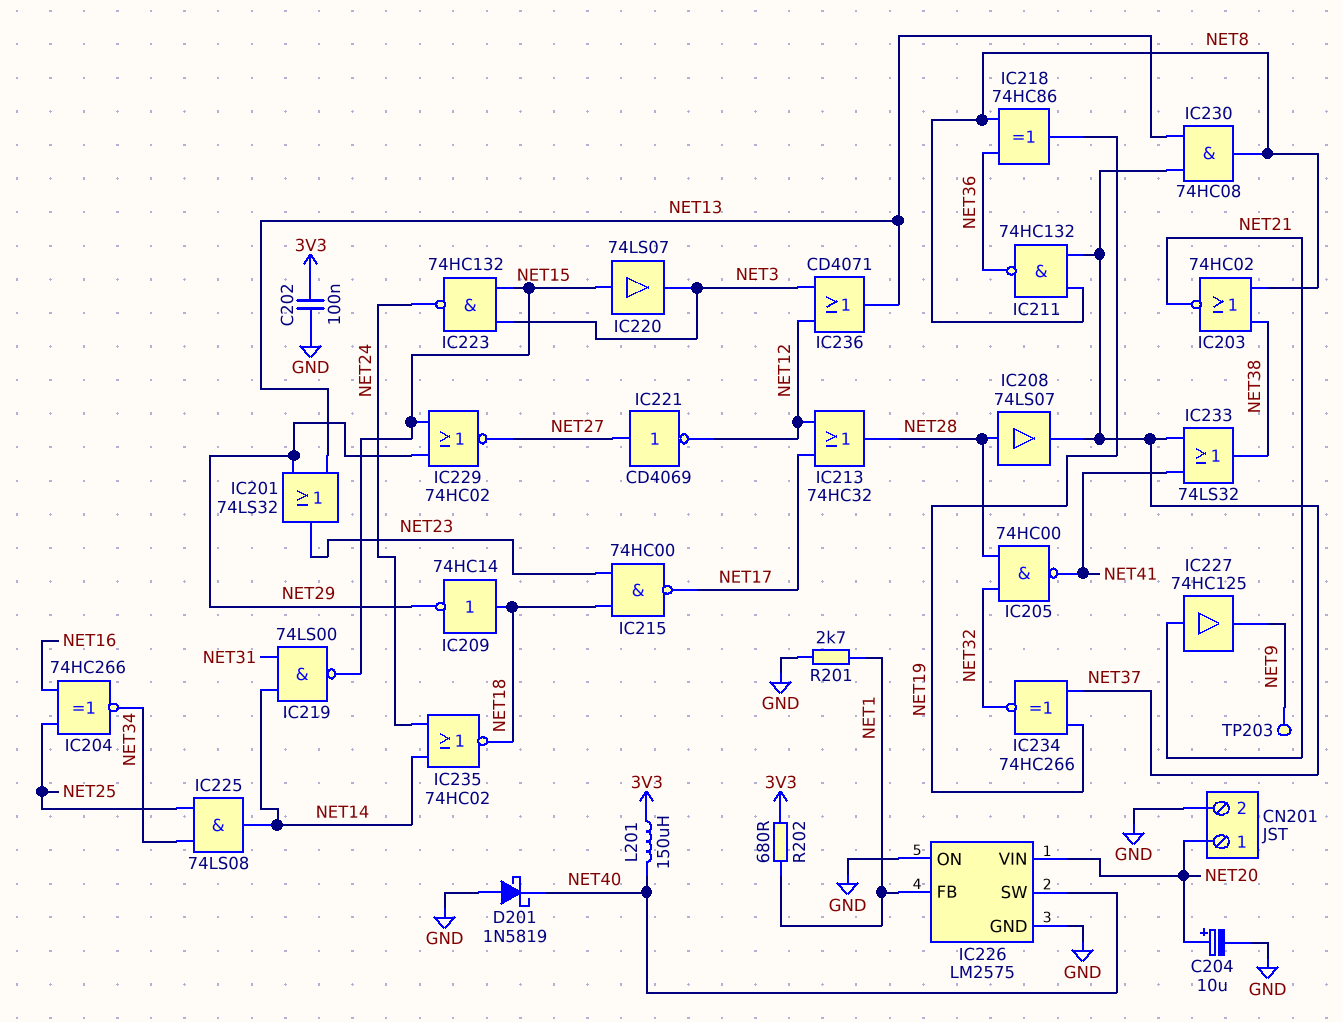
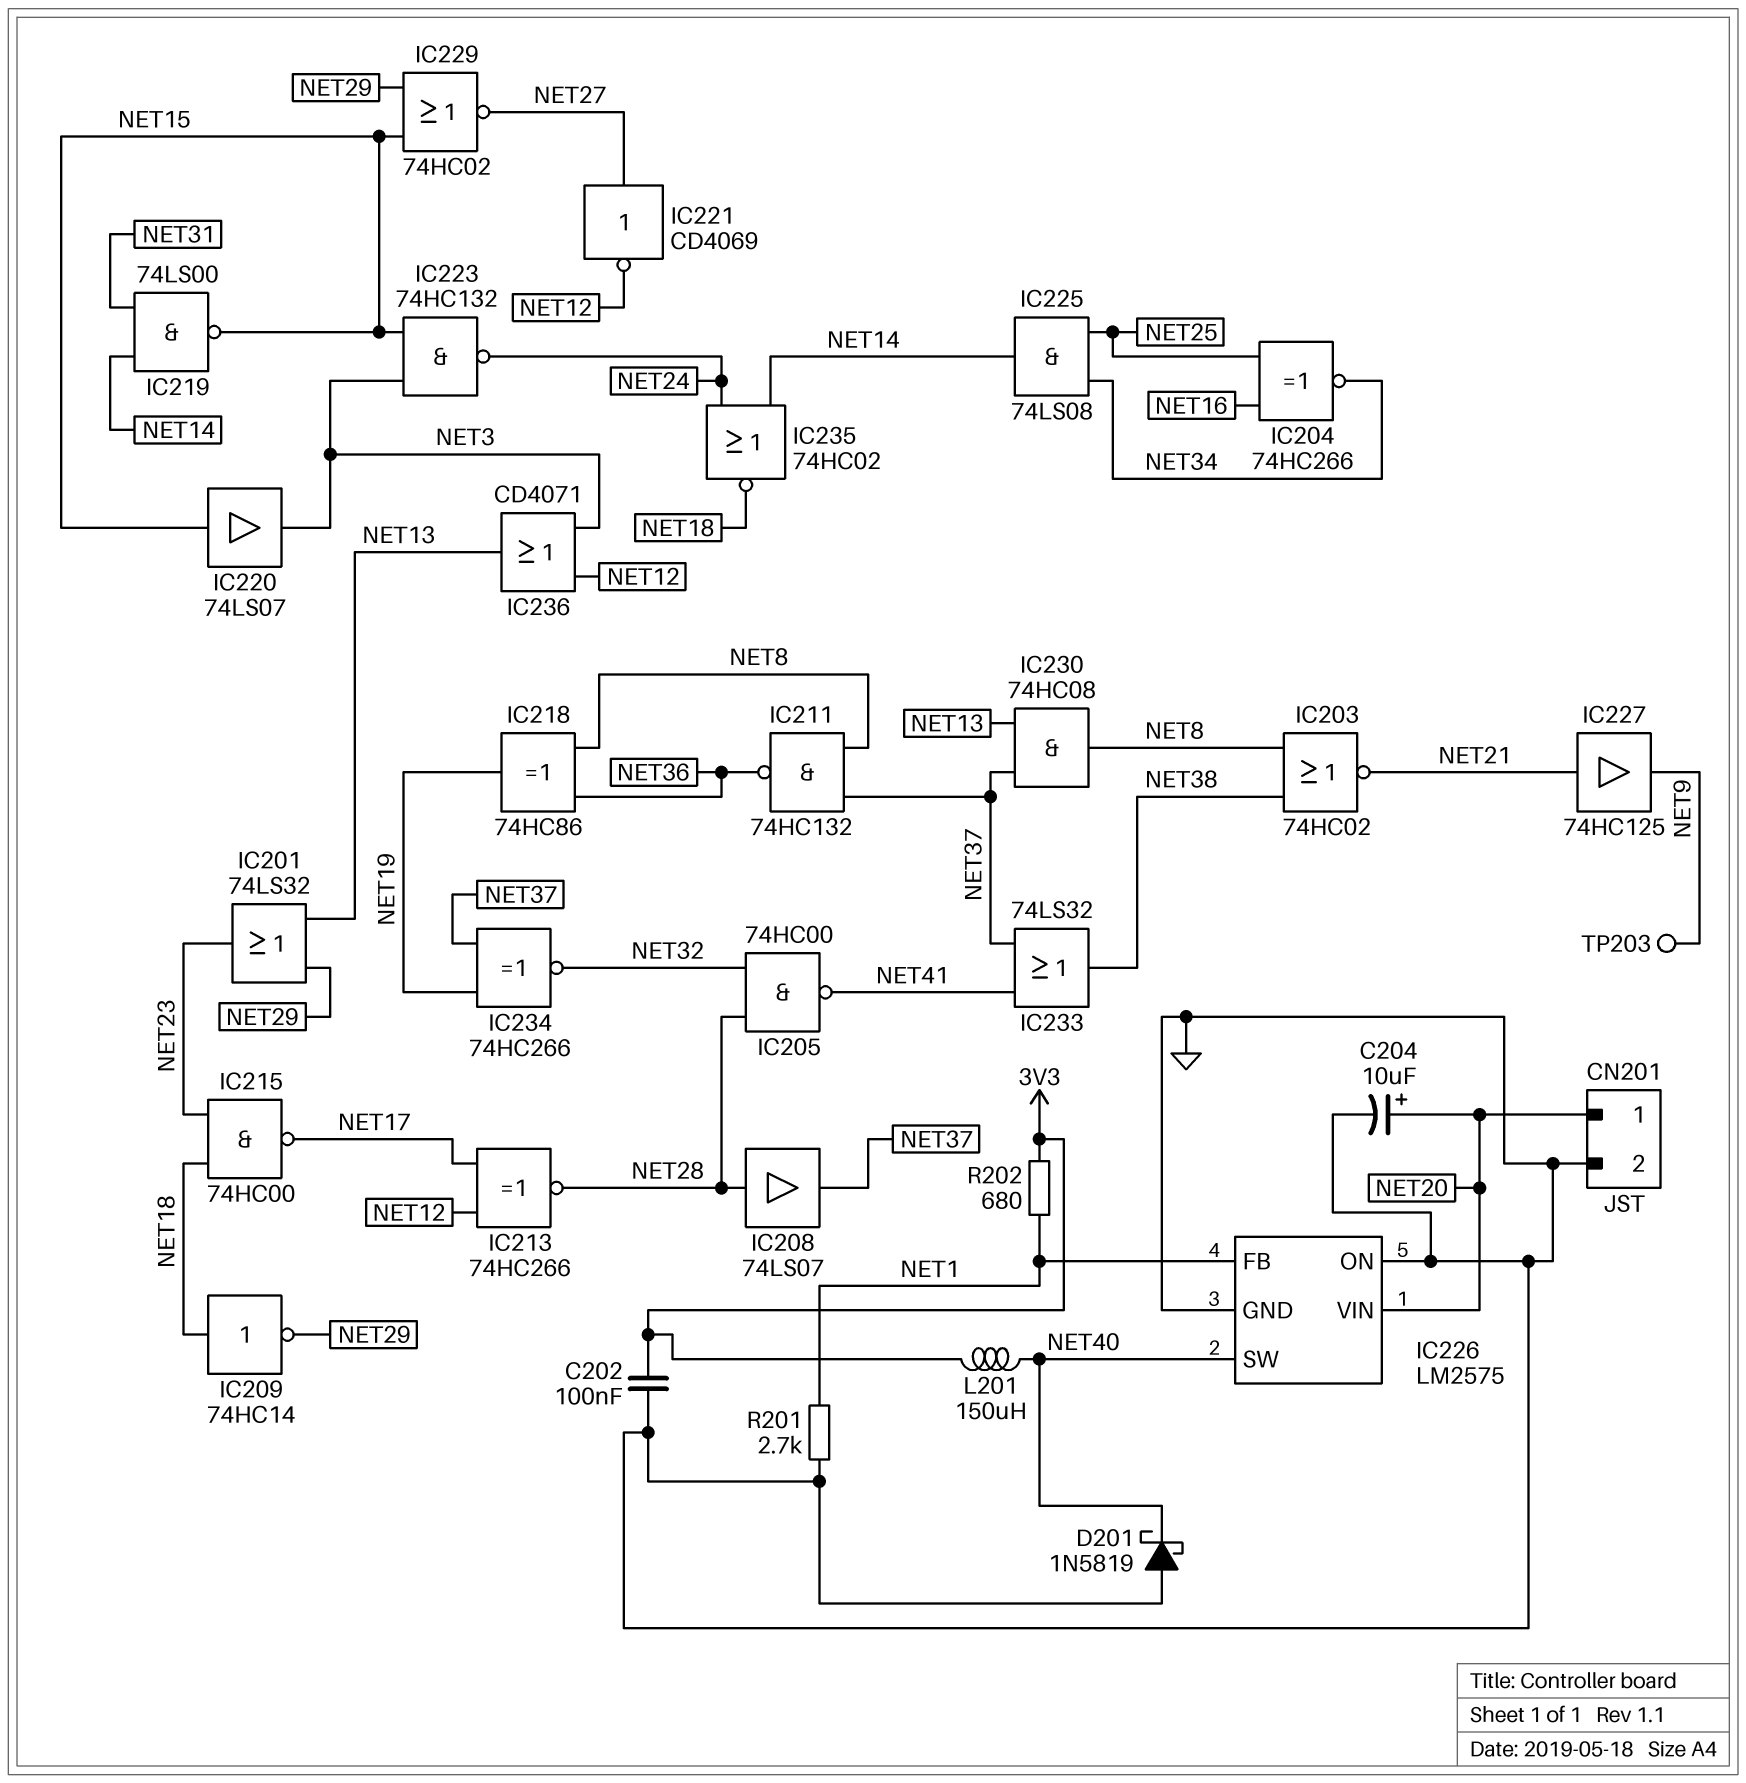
IC213: OR 74HC32 (in NET12, in NET17, out NET28) -> XNOR 74HC266 (in NET12, in NET17, out NET28)

